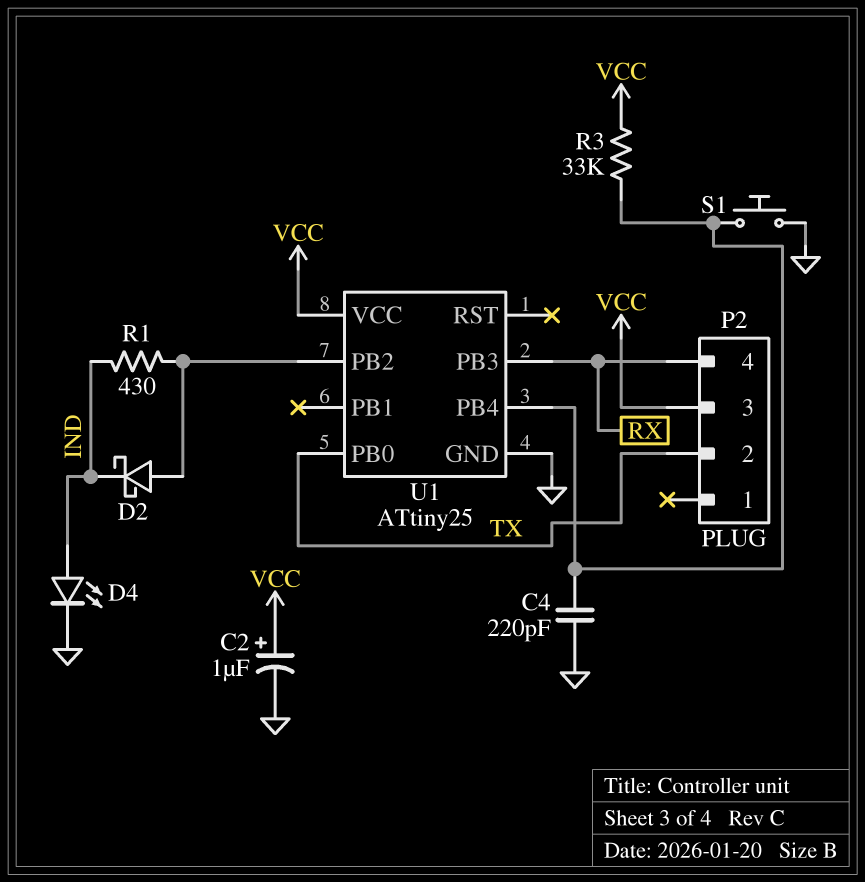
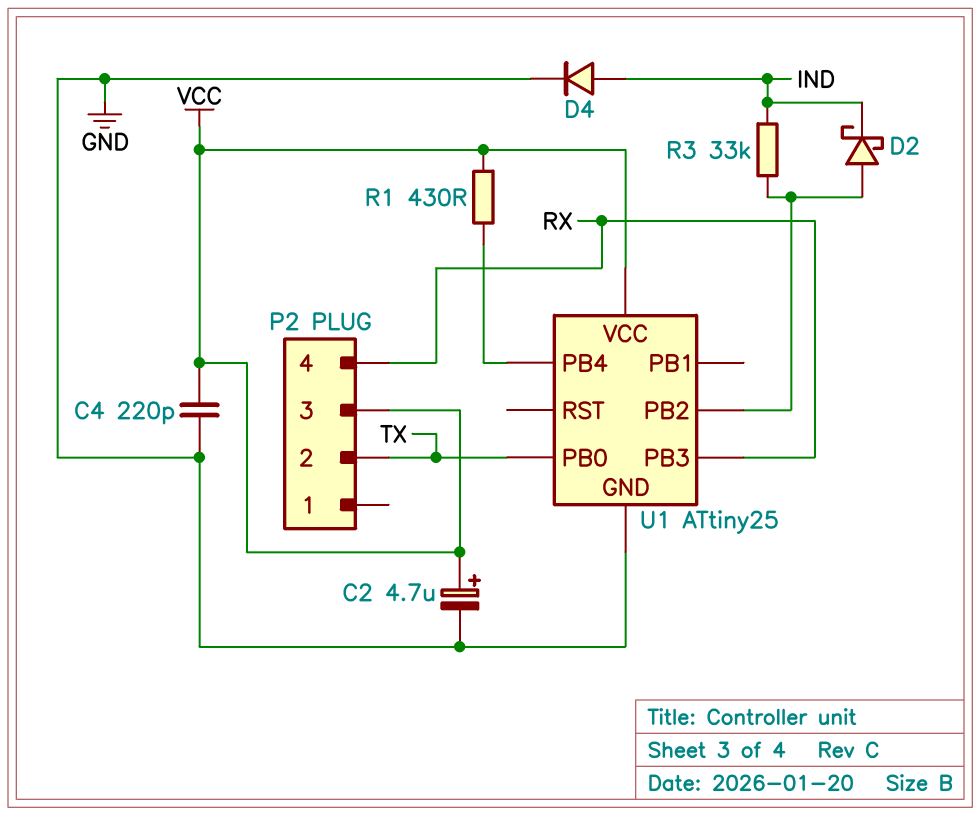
C2: 1uF (plus VCC, minus GND) -> 4.7uF (plus VCC, minus GND)
C4: 220pF (GND, U1/PB4) -> 220pF (GND, VCC)
D4: LED (A IND, K GND) -> diode (A IND, K GND)
R1: 430 (IND, U1/PB2) -> 430 (U1/PB4, VCC)
R3: 33k (U1/PB4, VCC) -> 33k (IND, U1/PB2)
S1: button (GND, U1/PB4) -> none

